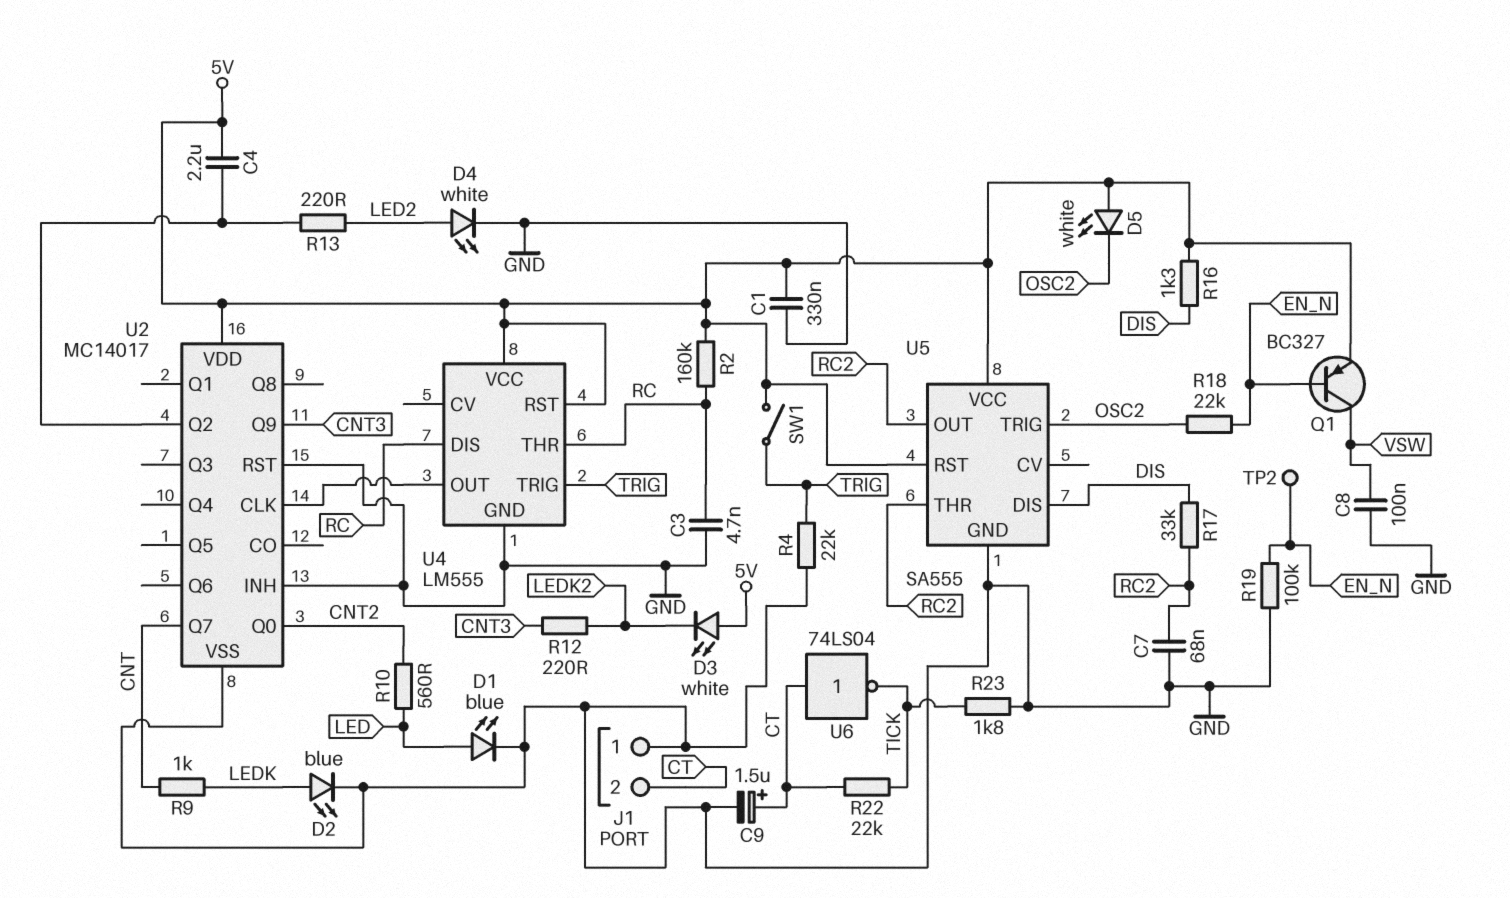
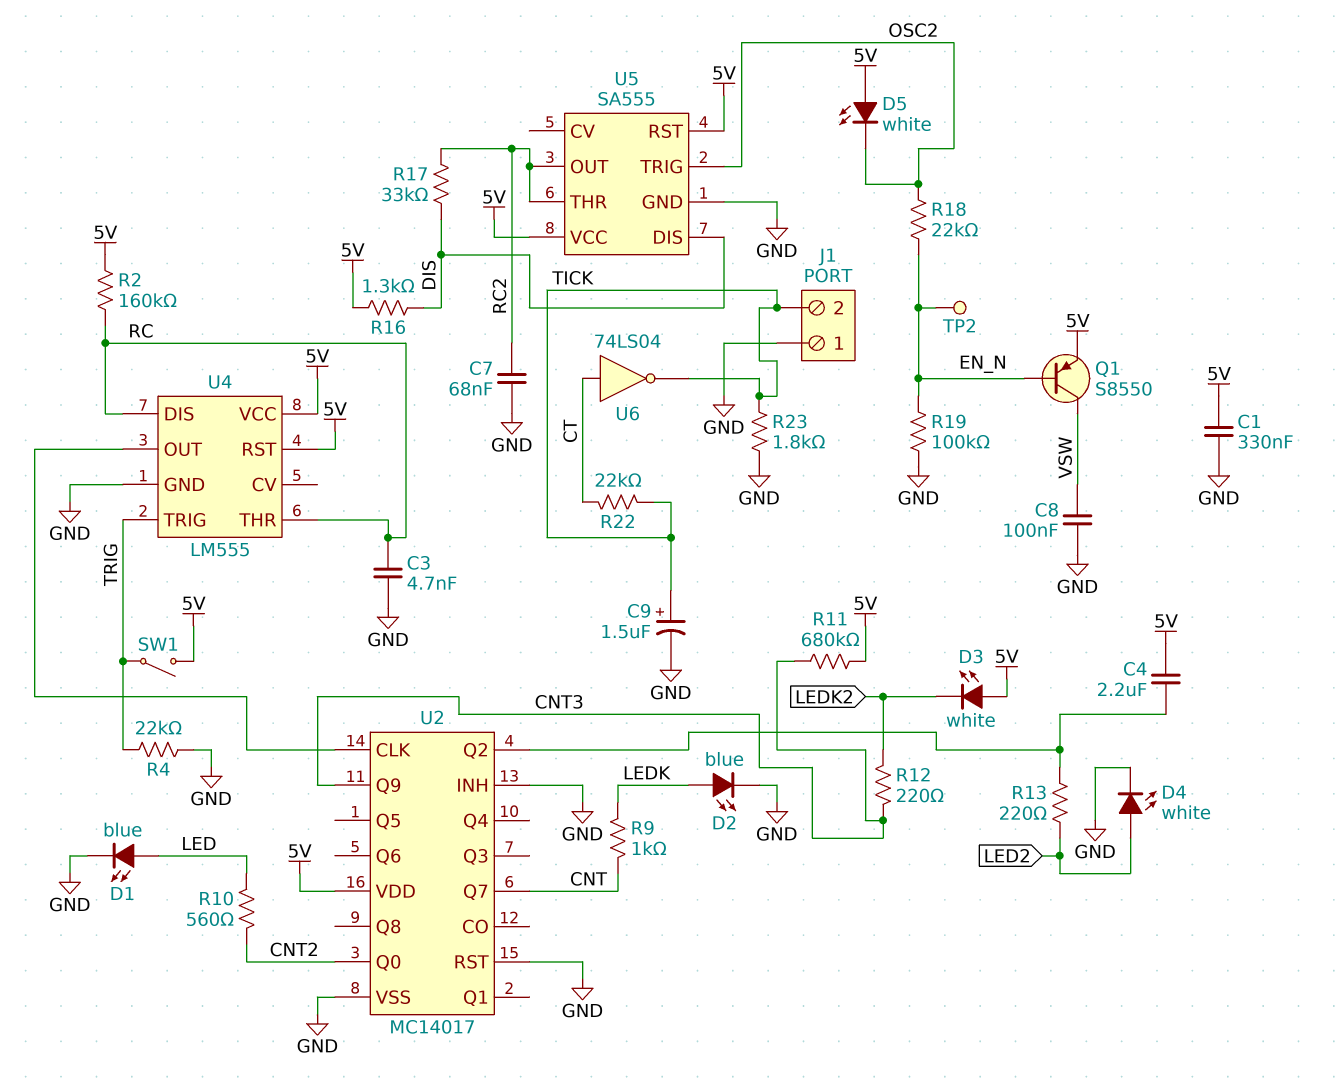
C9: 1.5uF (plus CT, minus GND) -> 1.5uF (plus TICK, minus GND)
J1 pin 2: CT -> TICK
Q1: PNP BC327 (B EN_N, C VSW, E 5V) -> PNP S8550 (B EN_N, C VSW, E 5V)
R11: none -> 680k (5V, CNT3)

